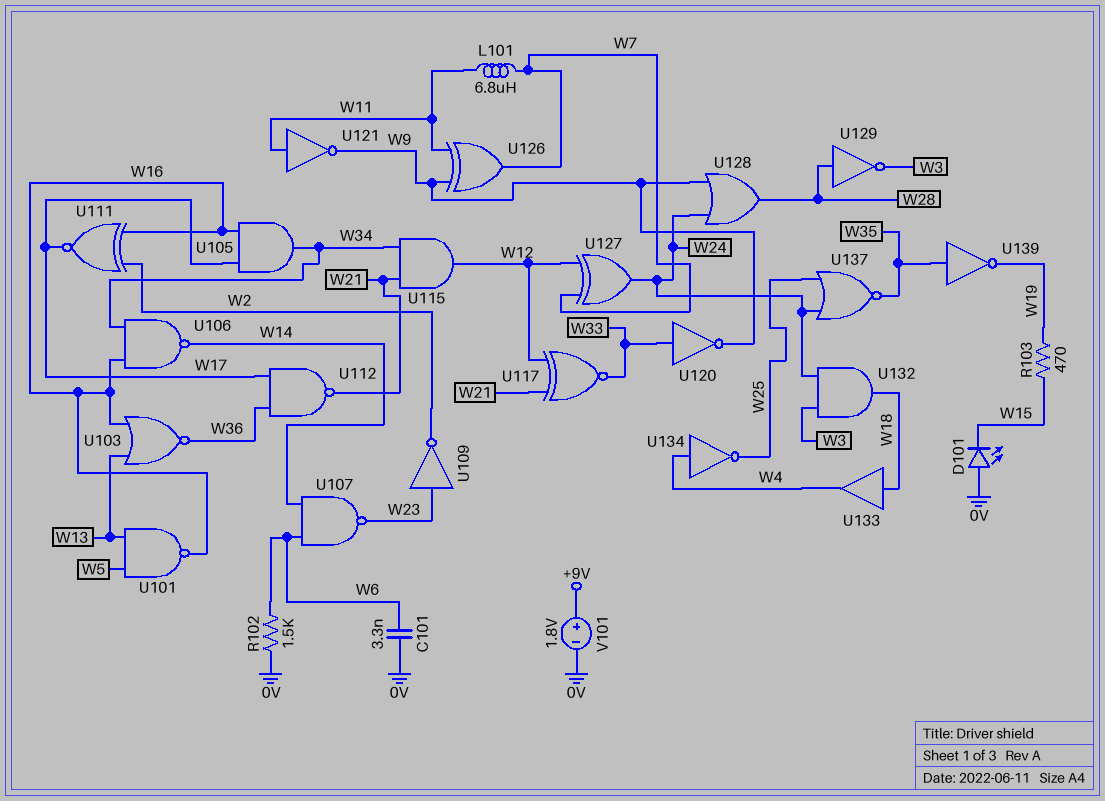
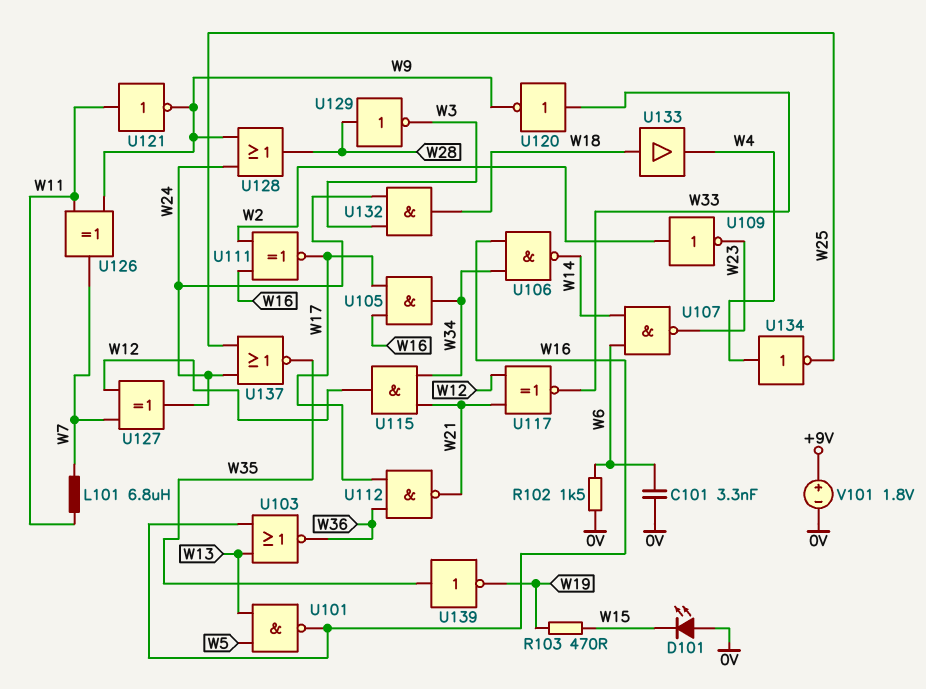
U109: NOT (in W23, out W2) -> NOT (in W2, out W23)

